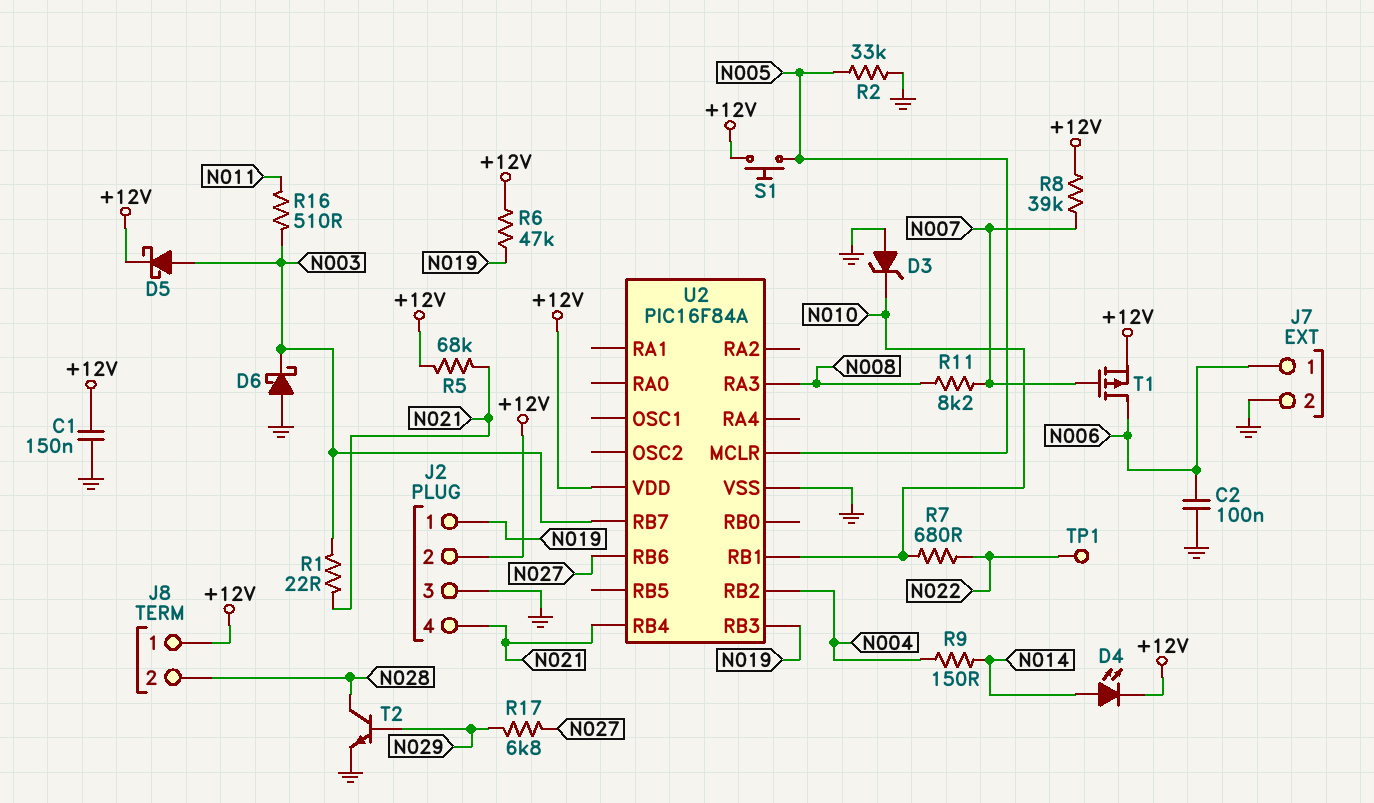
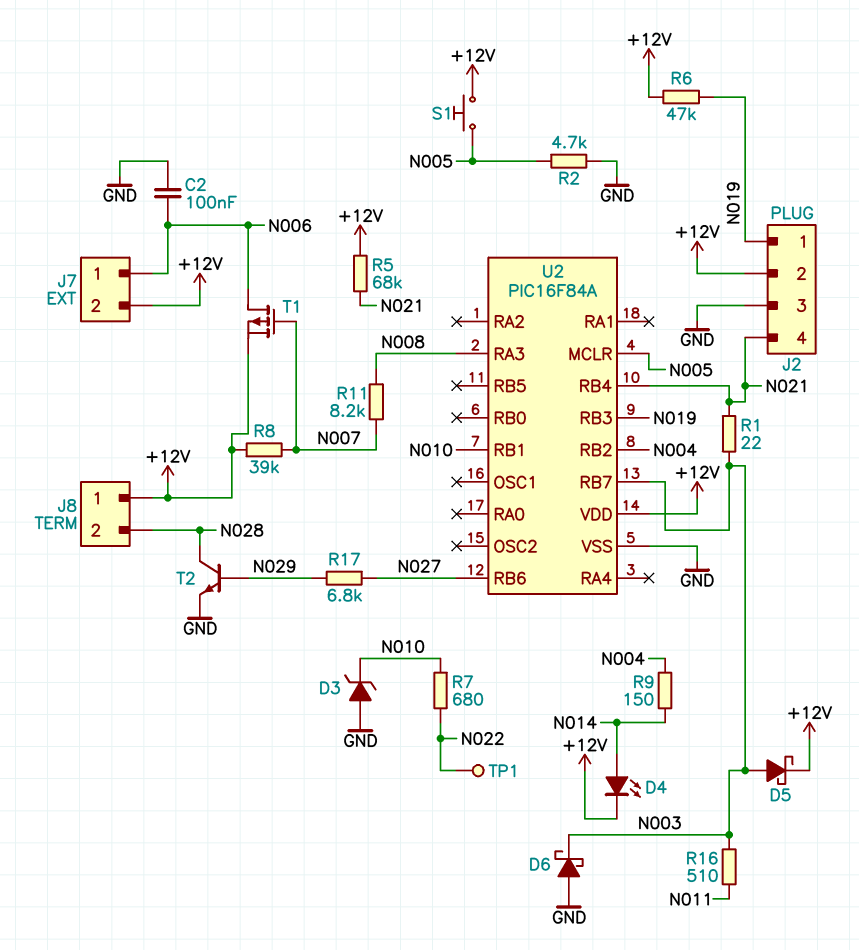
C1: 150nF (+12V, GND) -> none
J7 pin 2: GND -> +12V
R2: 33k (GND, N005) -> 4.7k (GND, N005)

